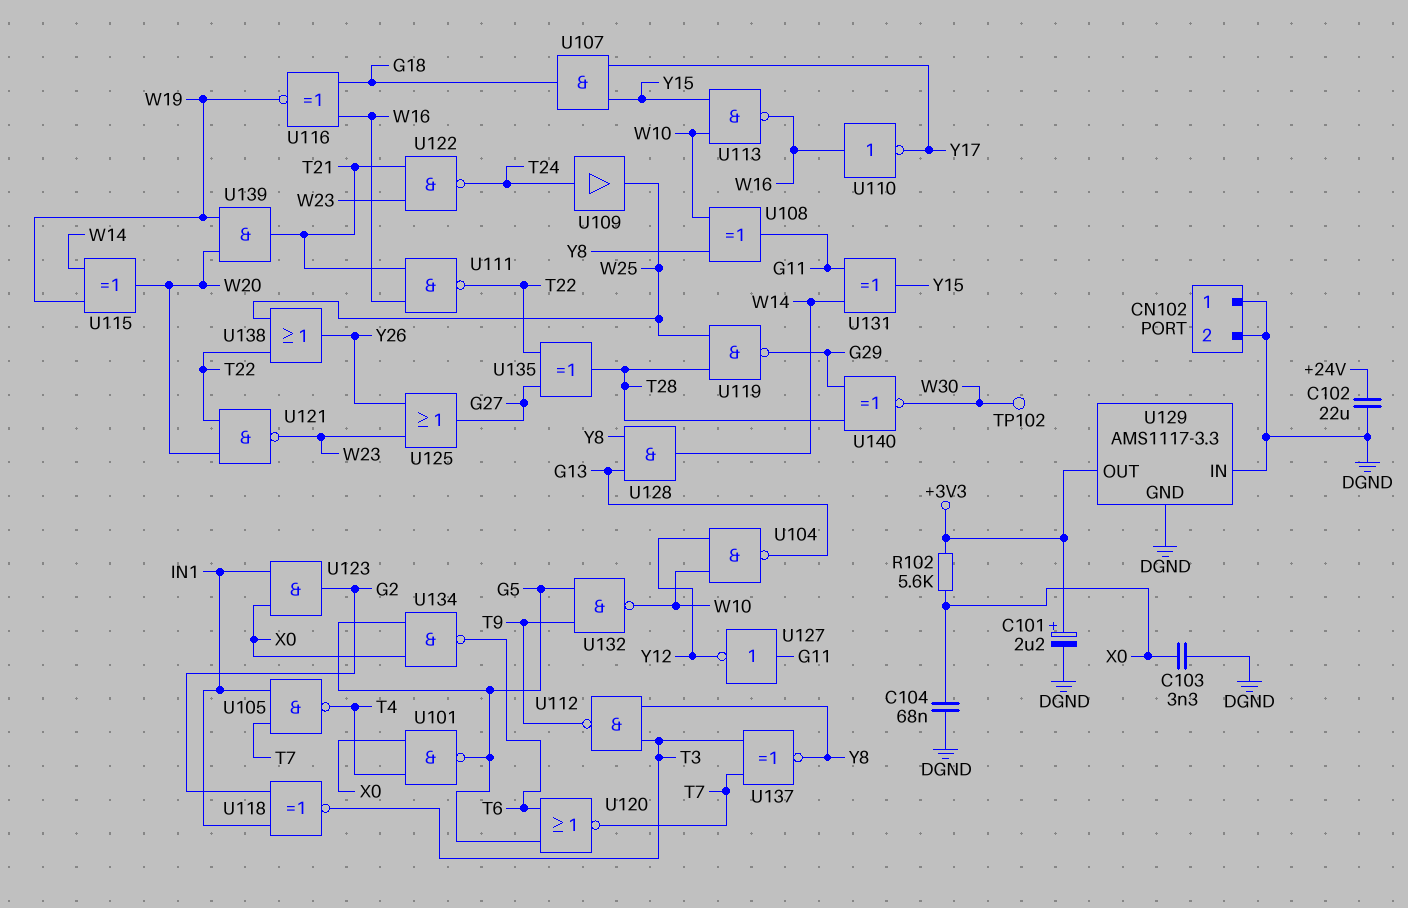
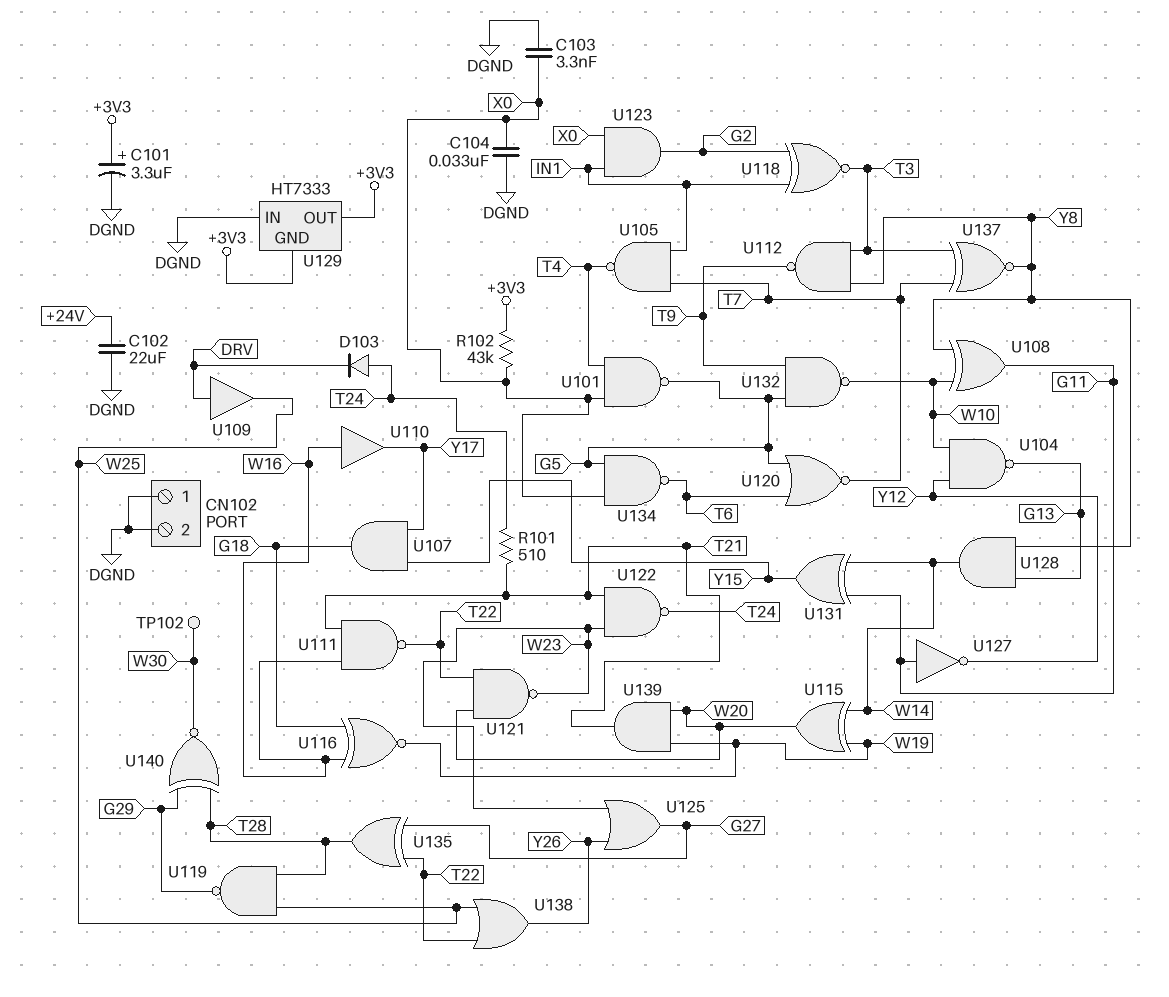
C101: 2.2uF (plus +3V3, minus DGND) -> 3.3uF (plus +3V3, minus DGND)
C104: 68nF (DGND, X0) -> 33nF (DGND, X0)
D103: none -> diode (A T24, K DRV)
R101: none -> 510 (T21, T24)
R102: 5.6k (+3V3, X0) -> 43k (+3V3, X0)
U109: buffer (in T24, out W25) -> buffer (in DRV, out W25)
U110: NOT (in W16, out Y17) -> buffer (in W16, out Y17)
U113: NAND (in W10, in Y15, out W16) -> none
U129: AMS1117-3.3 -> HT7333
U129 pin GND: DGND -> +3V3

